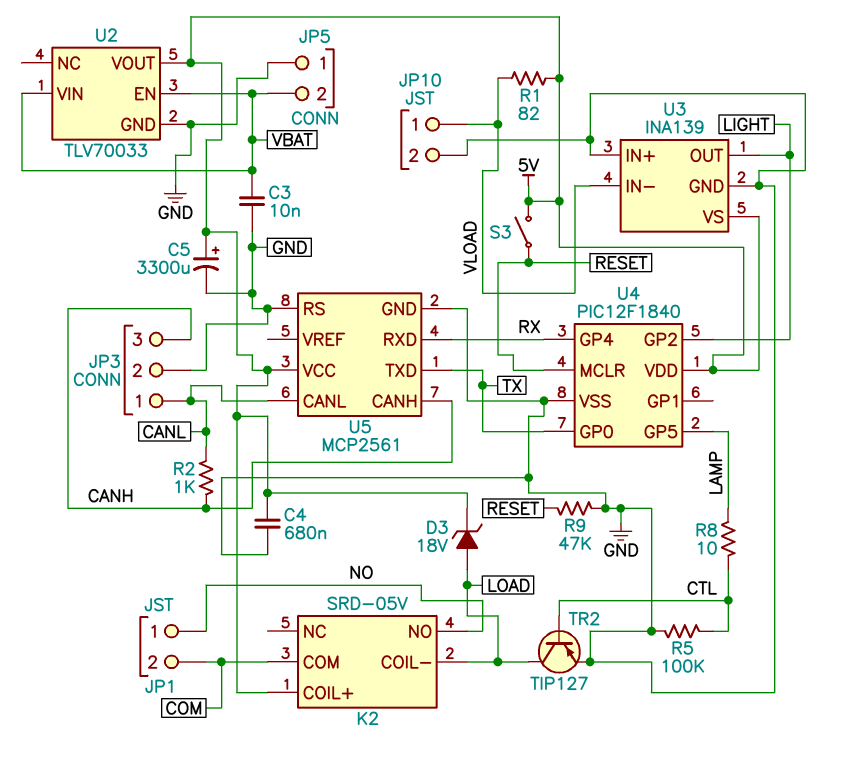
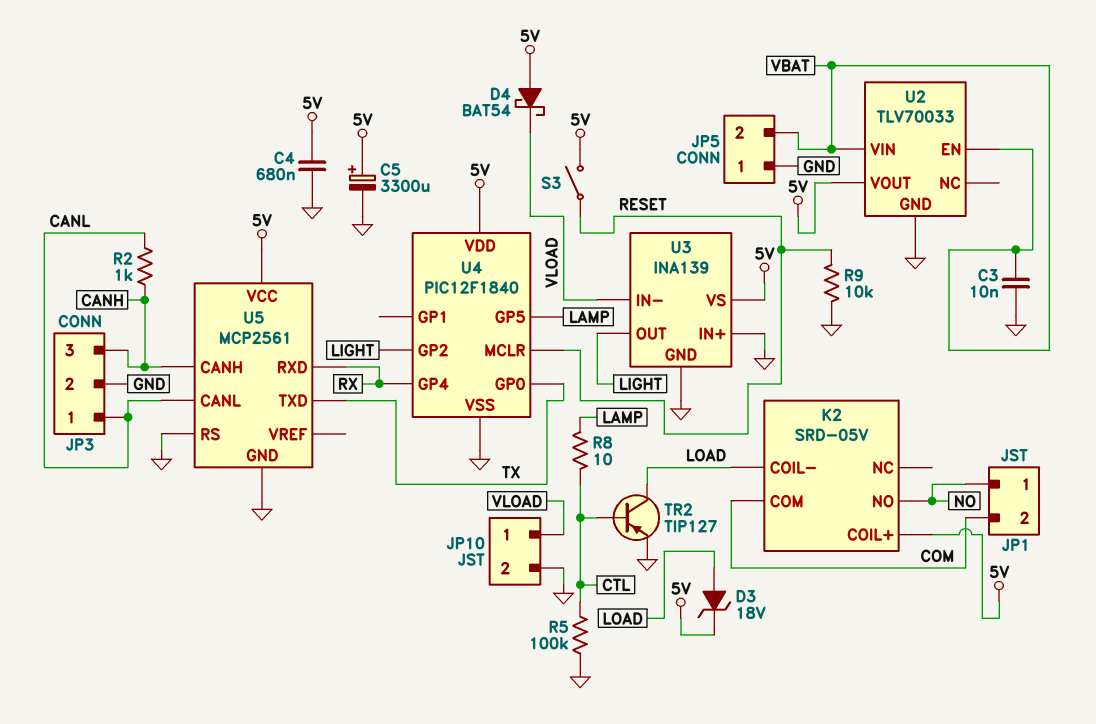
D4: none -> schottky BAT54 (A 5V, K VLOAD)
R1: 82 (5V, VLOAD) -> none
R9: 47k (GND, RESET) -> 10k (GND, RESET)

